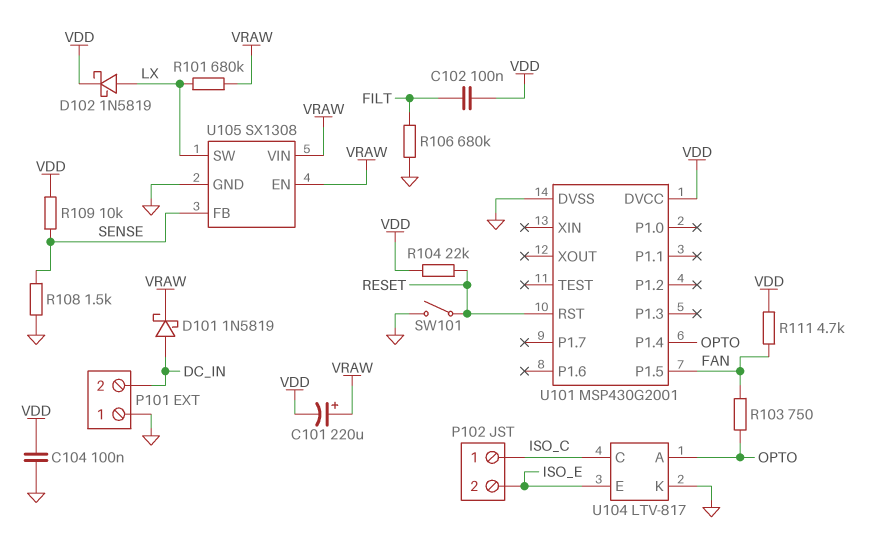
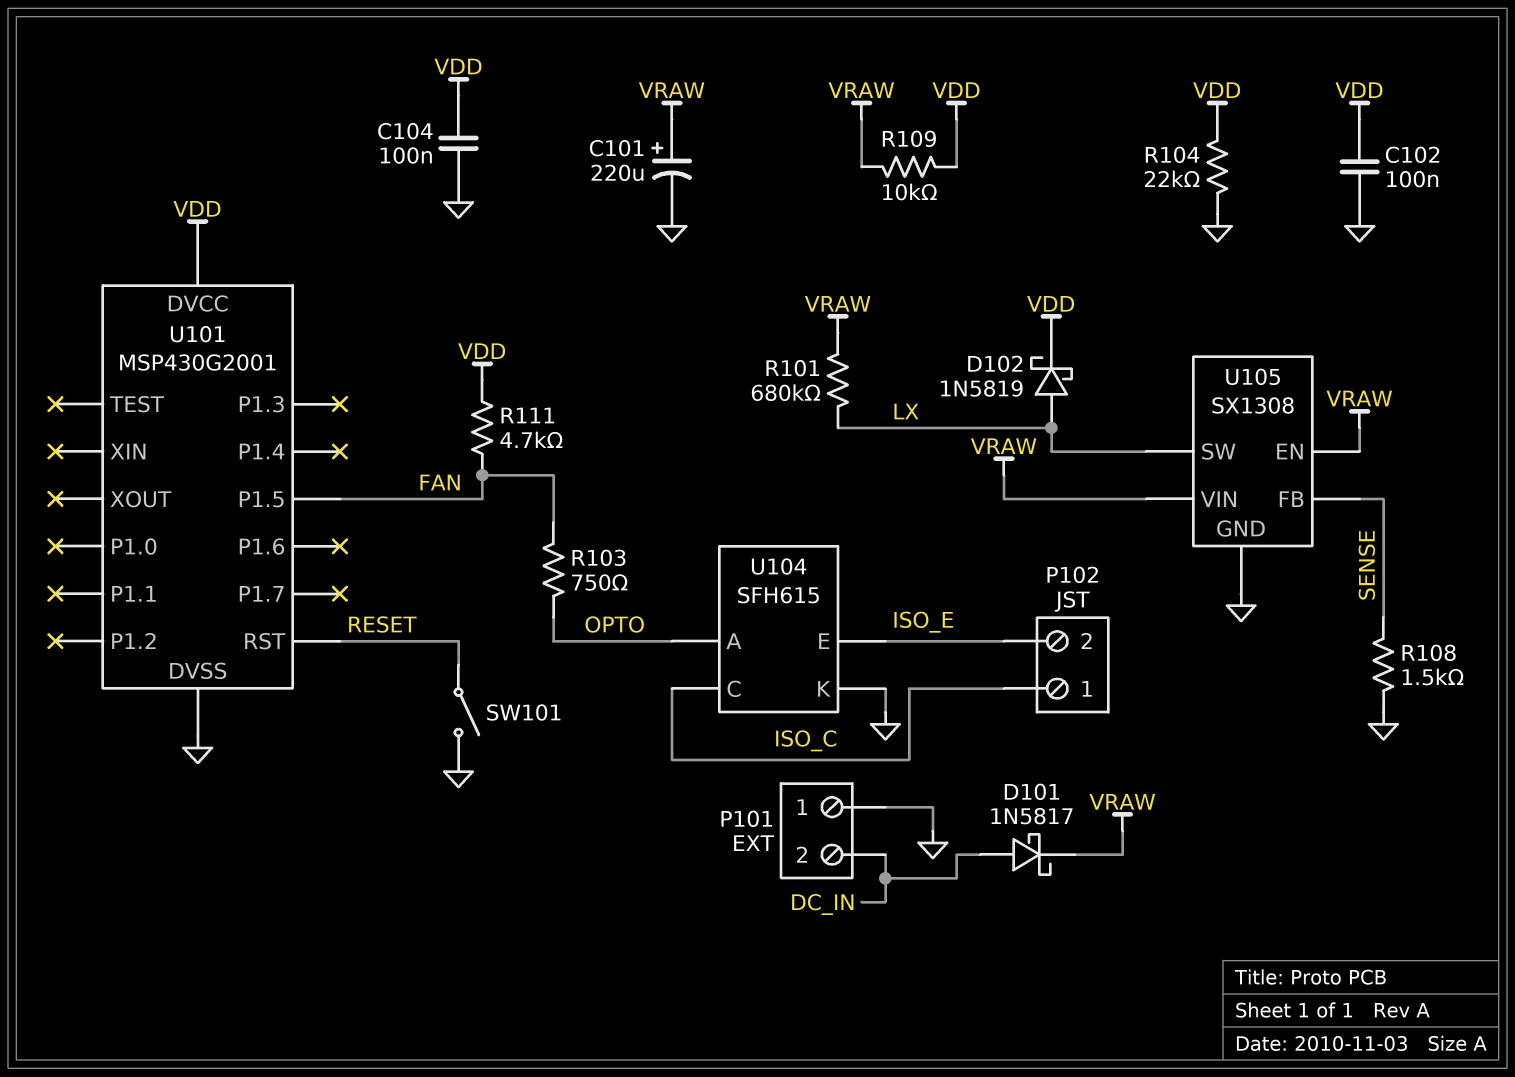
C101: 220uF (plus VRAW, minus VDD) -> 220uF (plus VRAW, minus GND)
C102: 100nF (FILT, VDD) -> 100nF (GND, VDD)
D101: schottky 1N5819 (A DC_IN, K VRAW) -> schottky 1N5817 (A DC_IN, K VRAW)
R104: 22k (RESET, VDD) -> 22k (GND, VDD)
R106: 680k (FILT, GND) -> none
R109: 10k (SENSE, VDD) -> 10k (VDD, VRAW)
U101 pin P1.4: OPTO -> none
U104: LTV-817 -> SFH615

